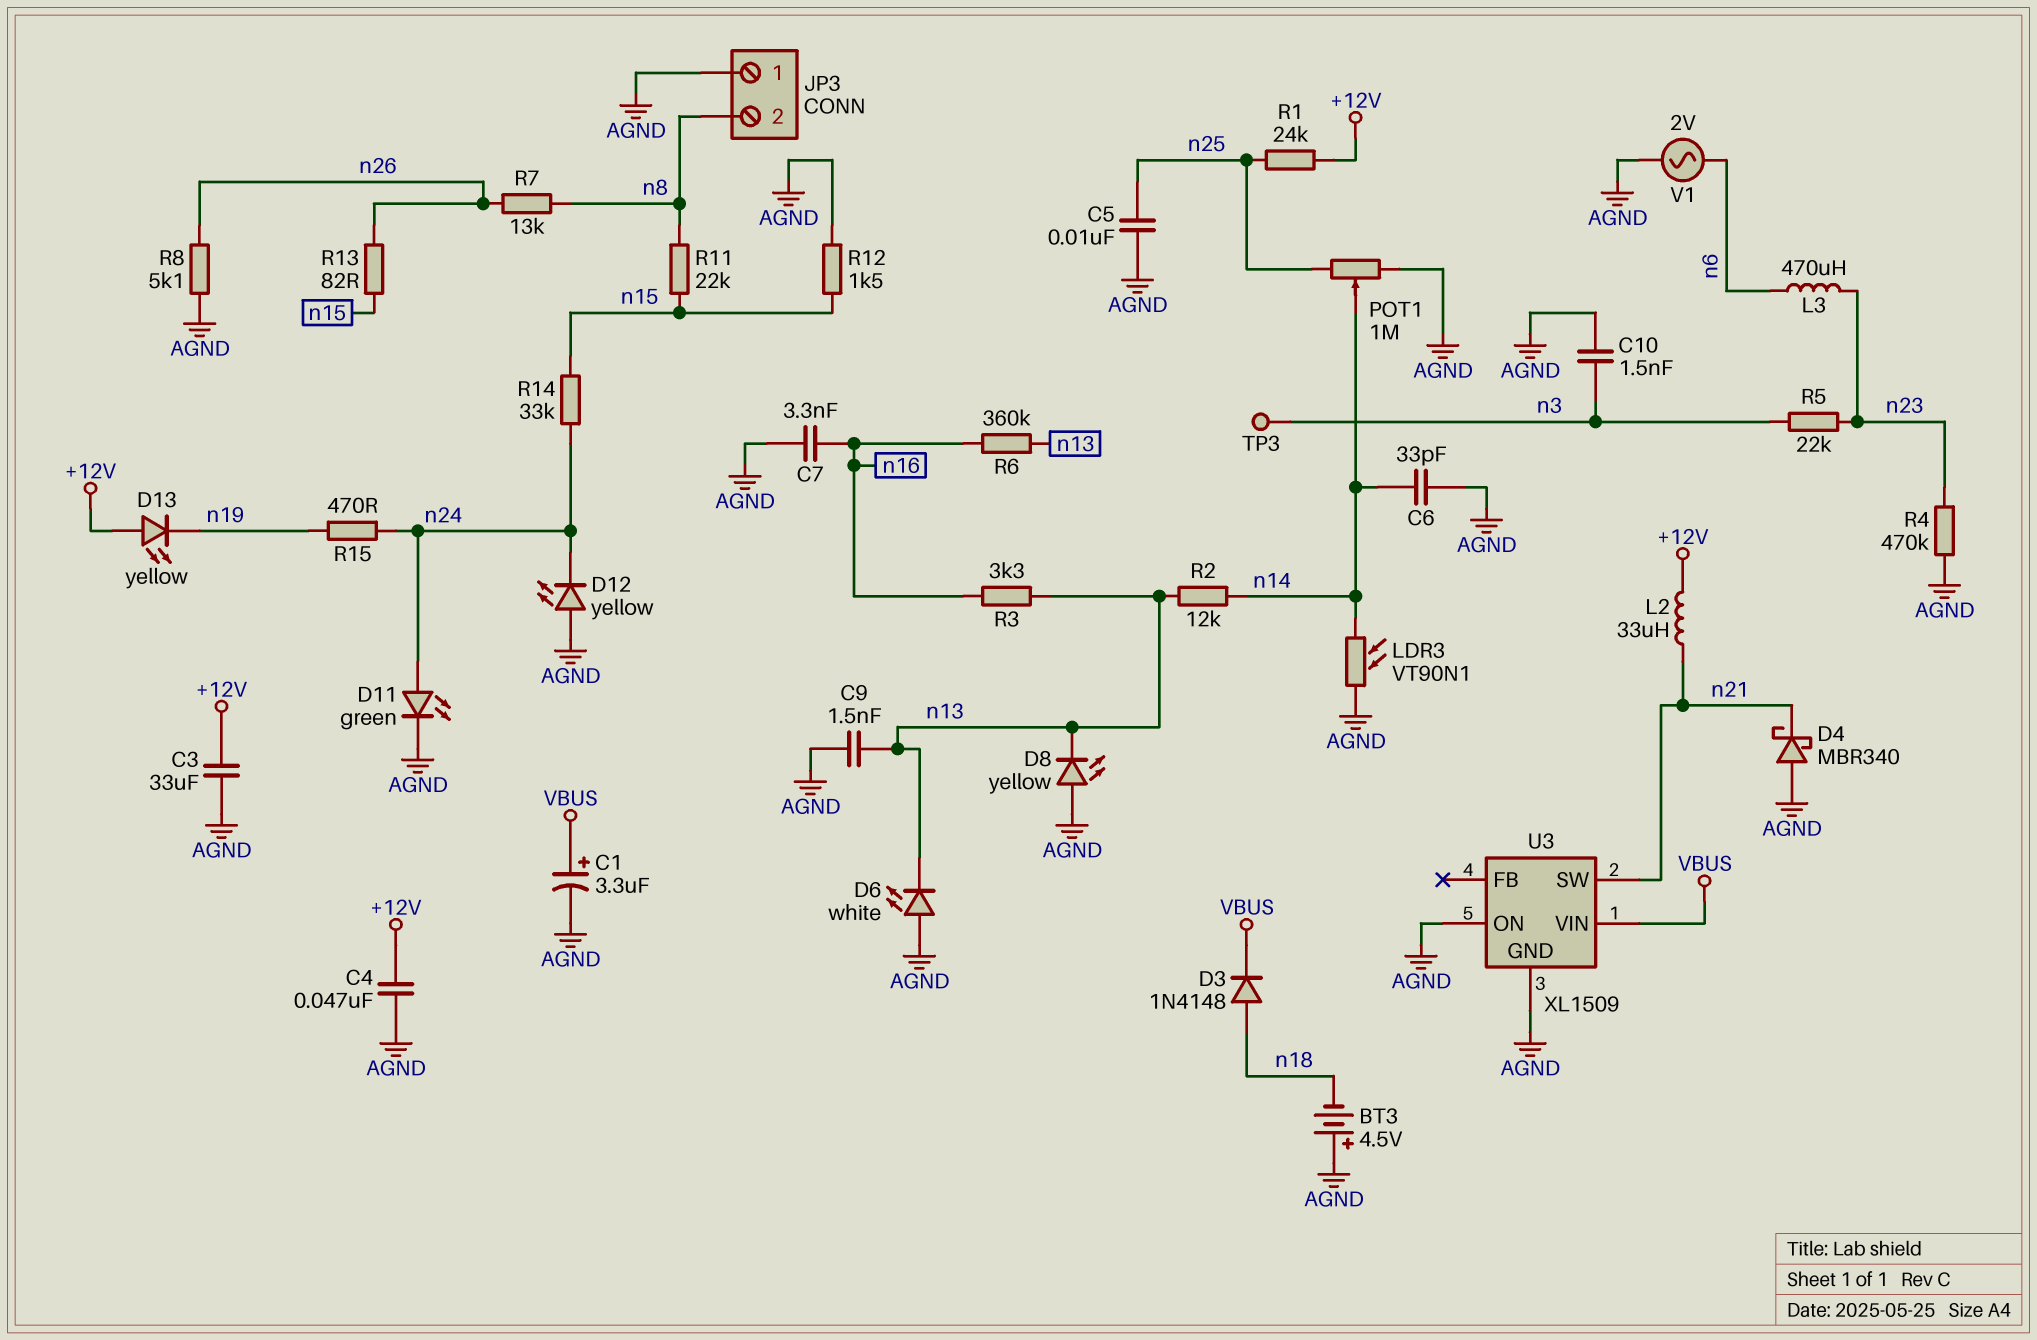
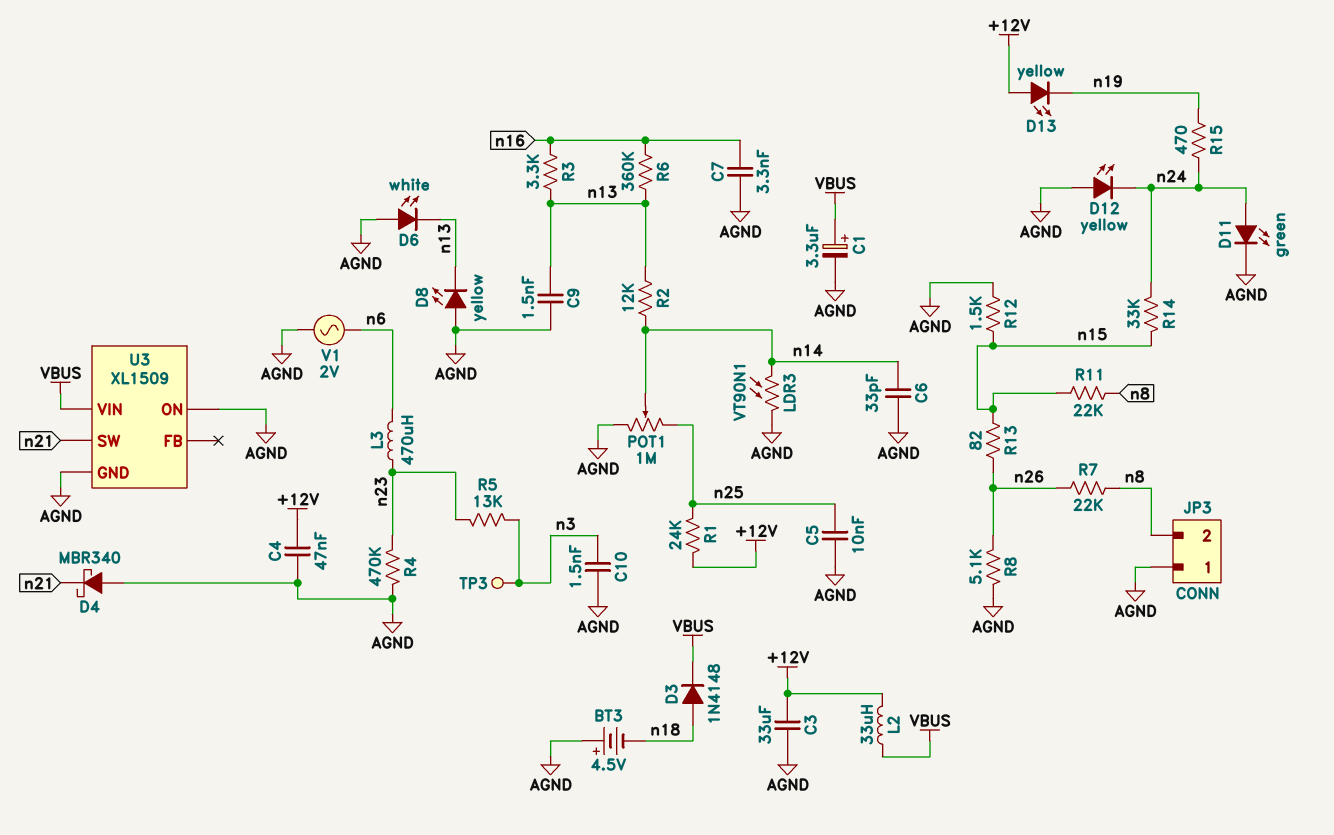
L2: 33uH (+12V, n21) -> 33uH (+12V, VBUS)
R5: 22k (n3, n23) -> 13k (n3, n23)
R7: 13k (n8, n26) -> 22k (n8, n26)

